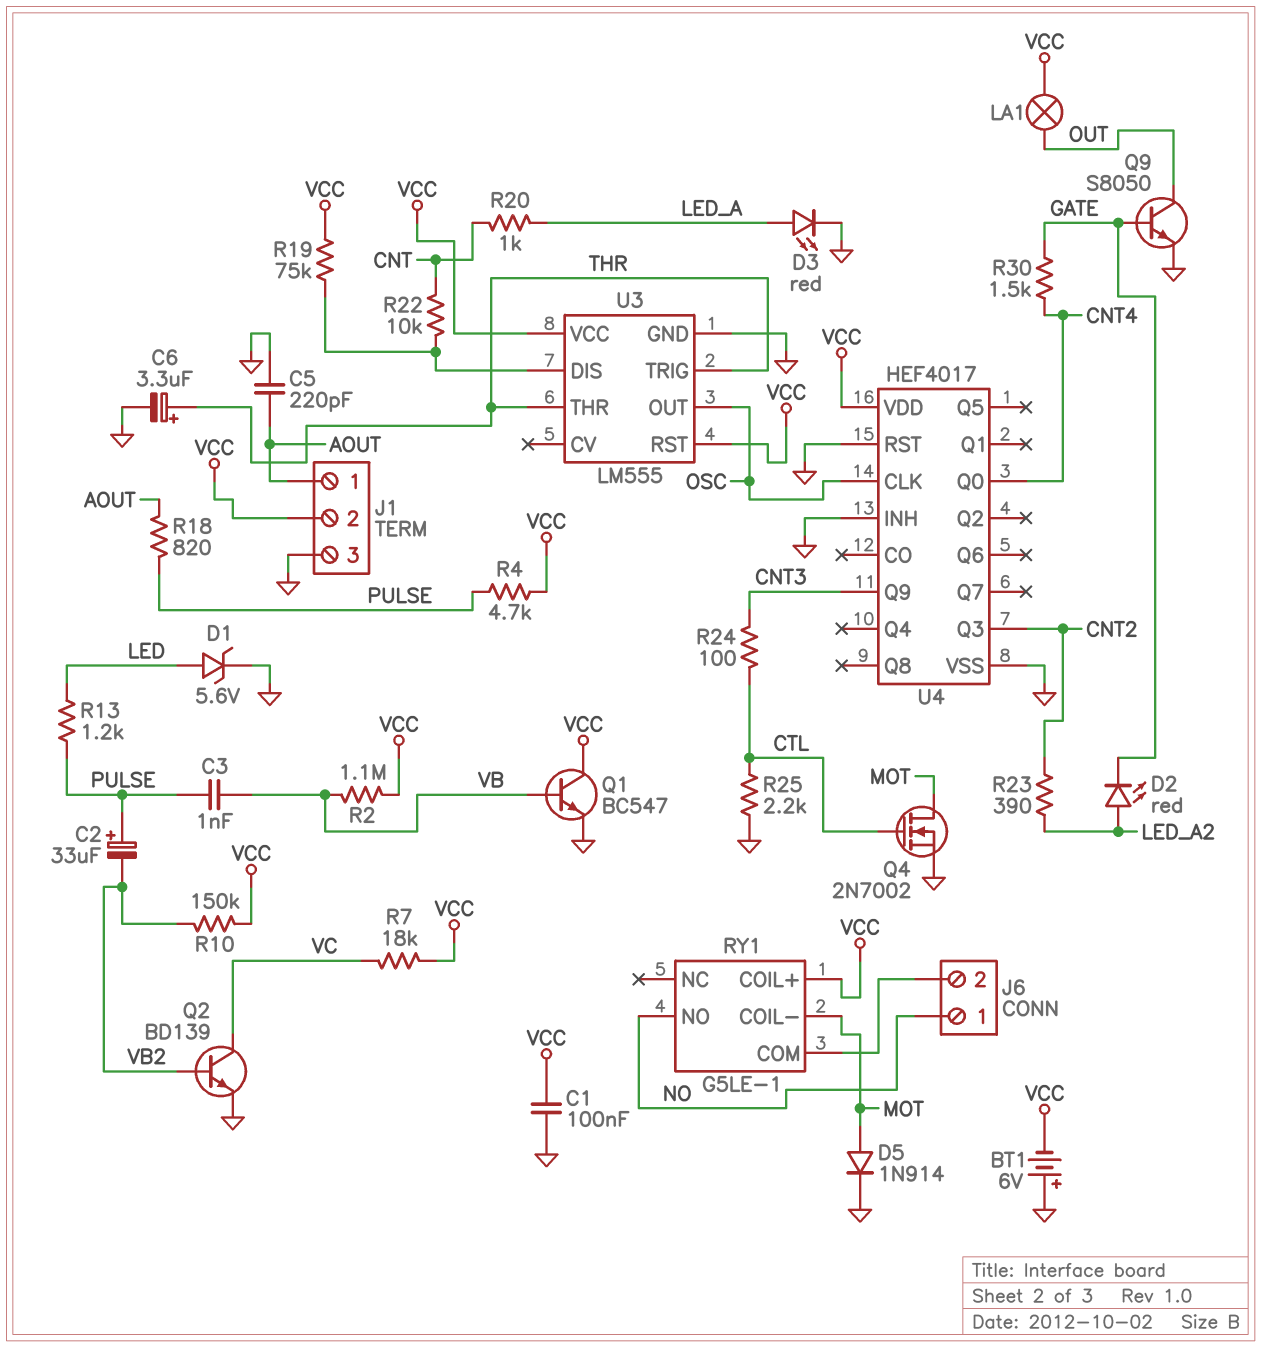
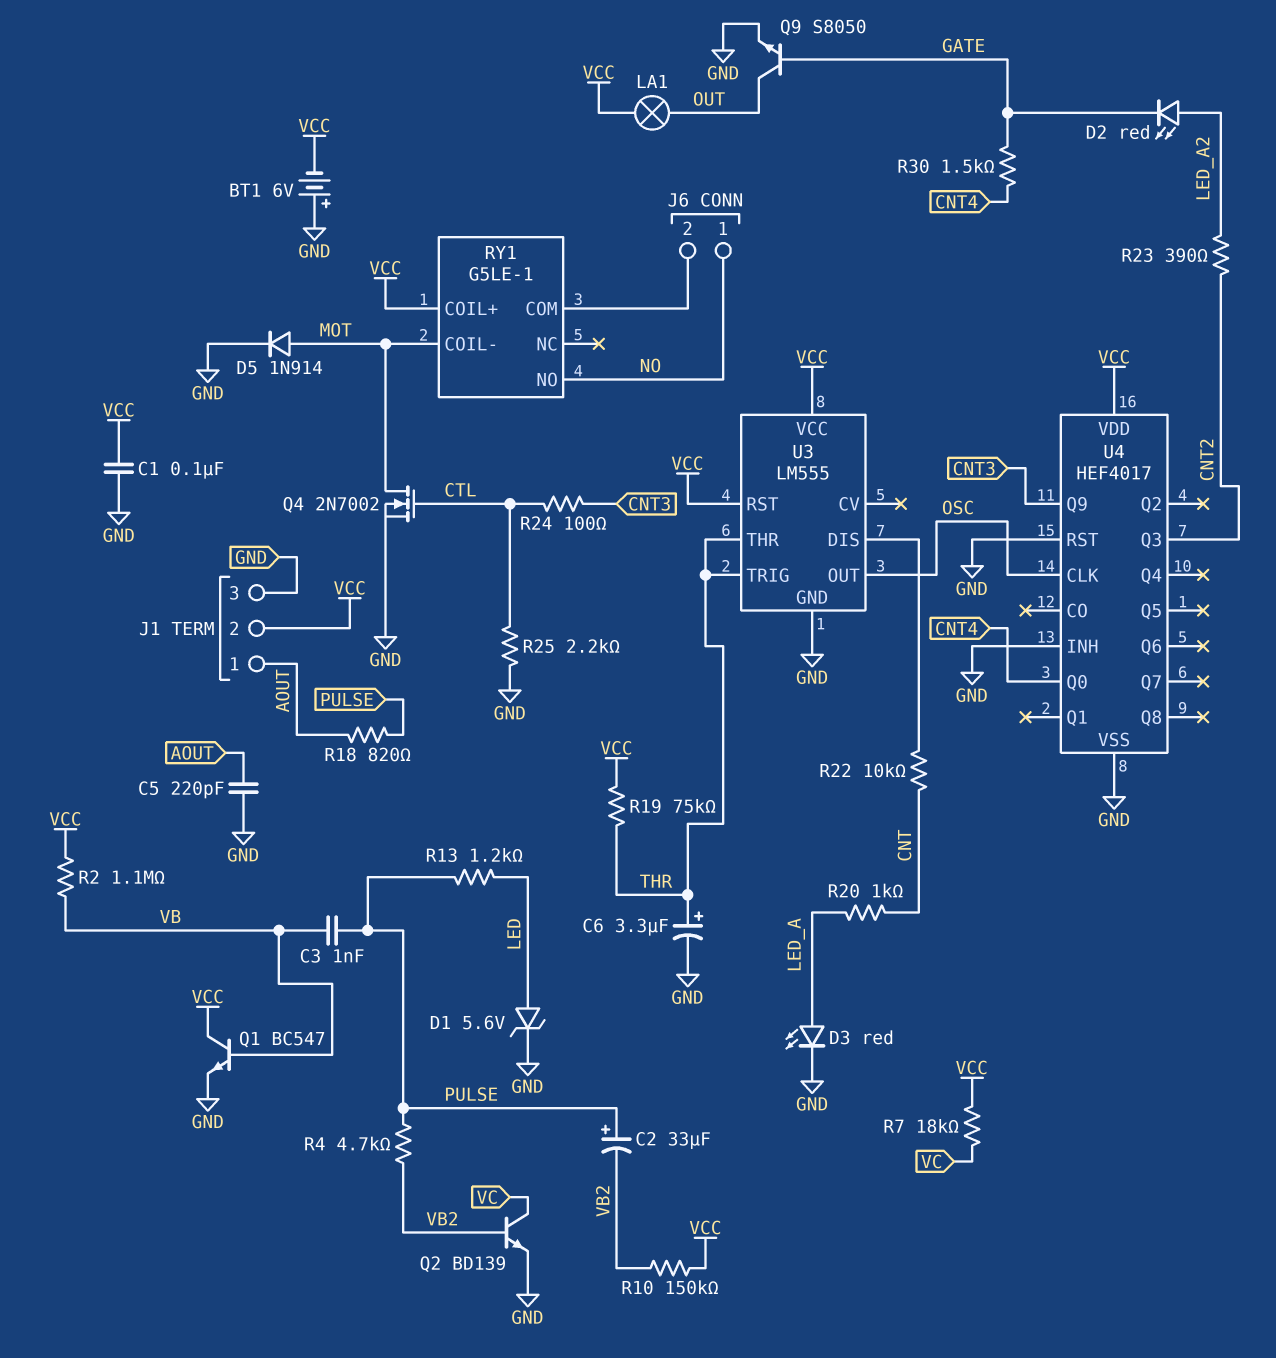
R4: 4.7k (PULSE, VCC) -> 4.7k (PULSE, VB2)
R19: 75k (U3/DIS, VCC) -> 75k (THR, VCC)

